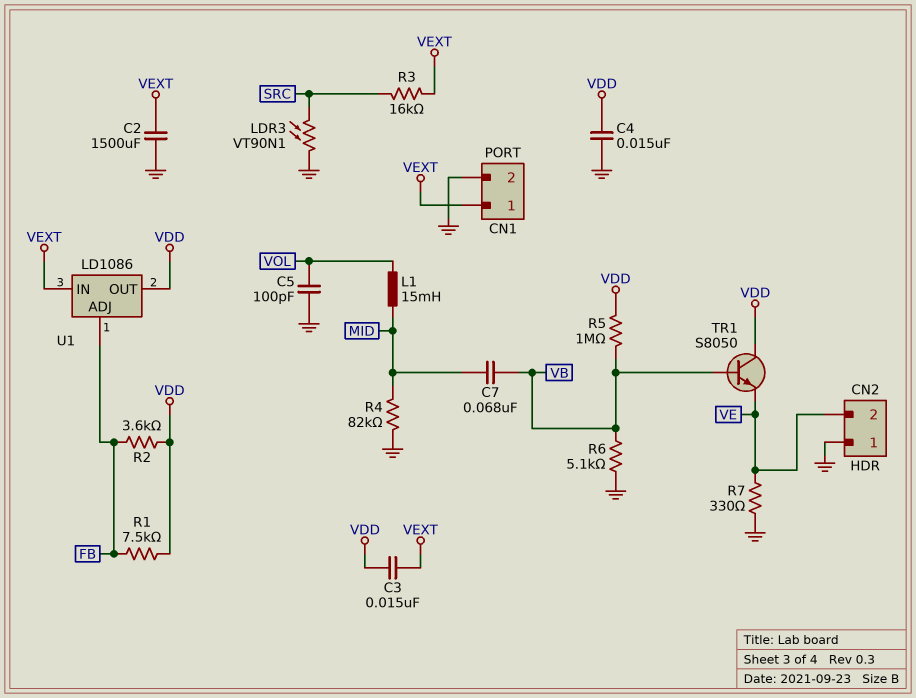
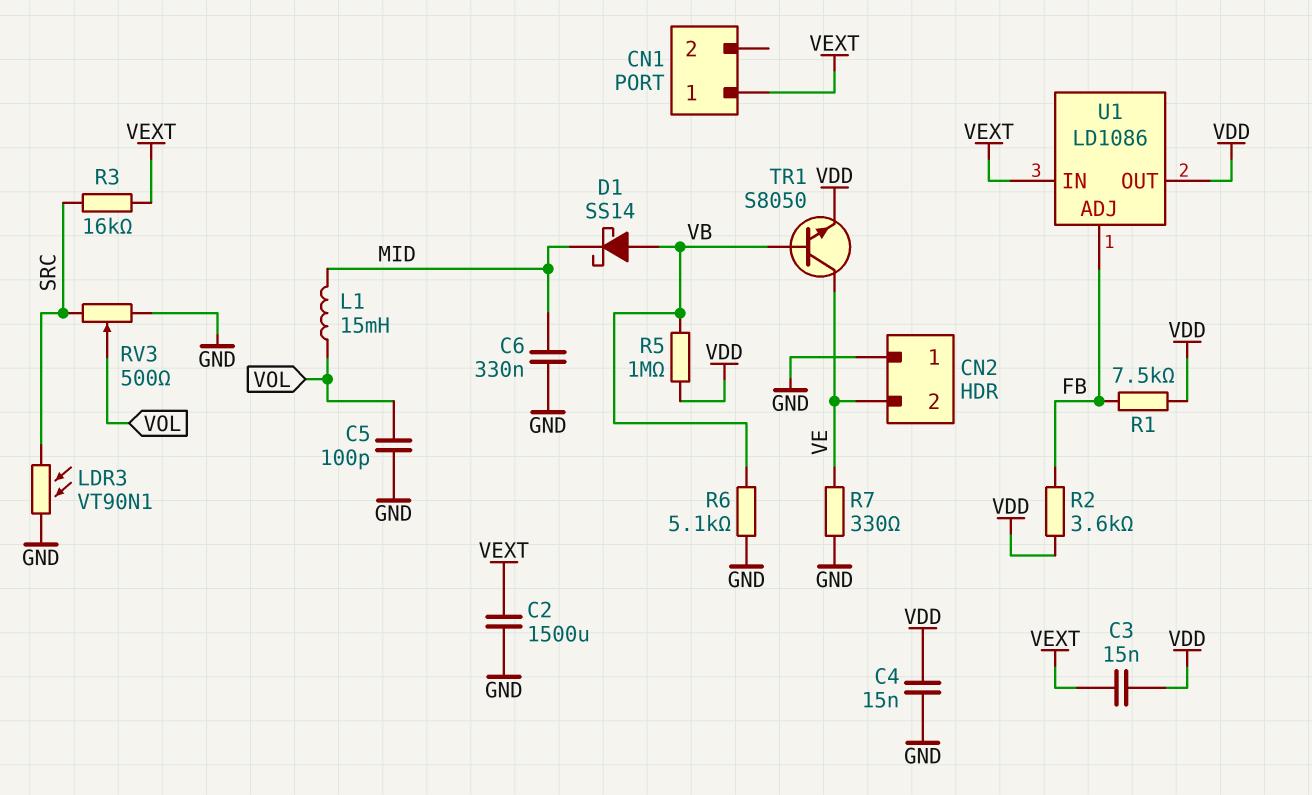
C6: none -> 330nF (GND, MID)
C7: 68nF (MID, VB) -> none
CN1 pin 2: GND -> none
D1: none -> schottky SS14 (A VB, K MID)
R4: 82k (GND, MID) -> none
RV3: none -> 500 (GND, SRC, wiper VOL)
TR1: NPN S8050 (B VB, C VDD, E VE) -> NPN S8050 (B VB, C VE, E VDD)

